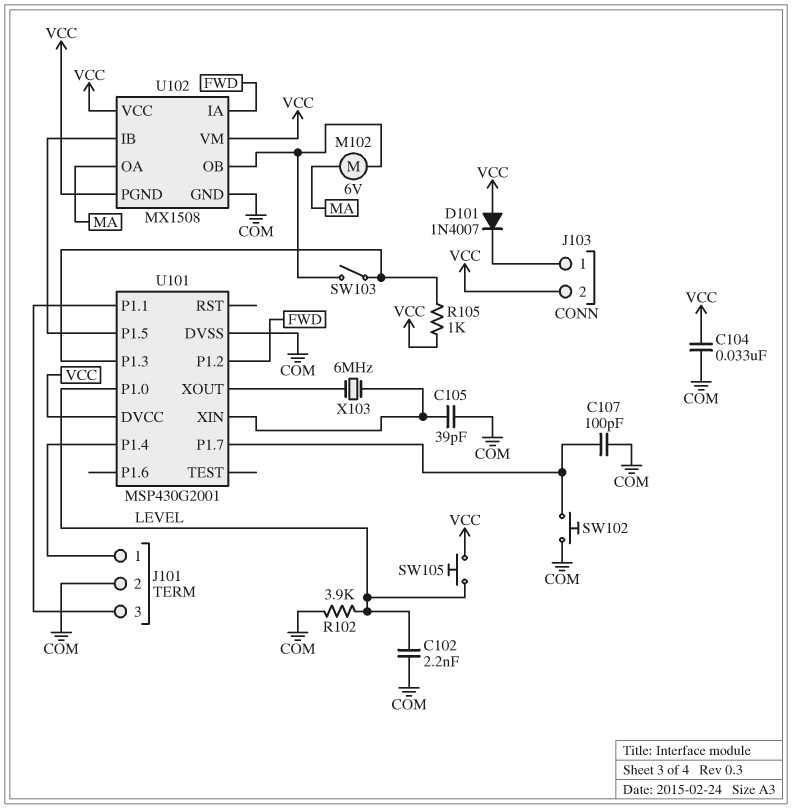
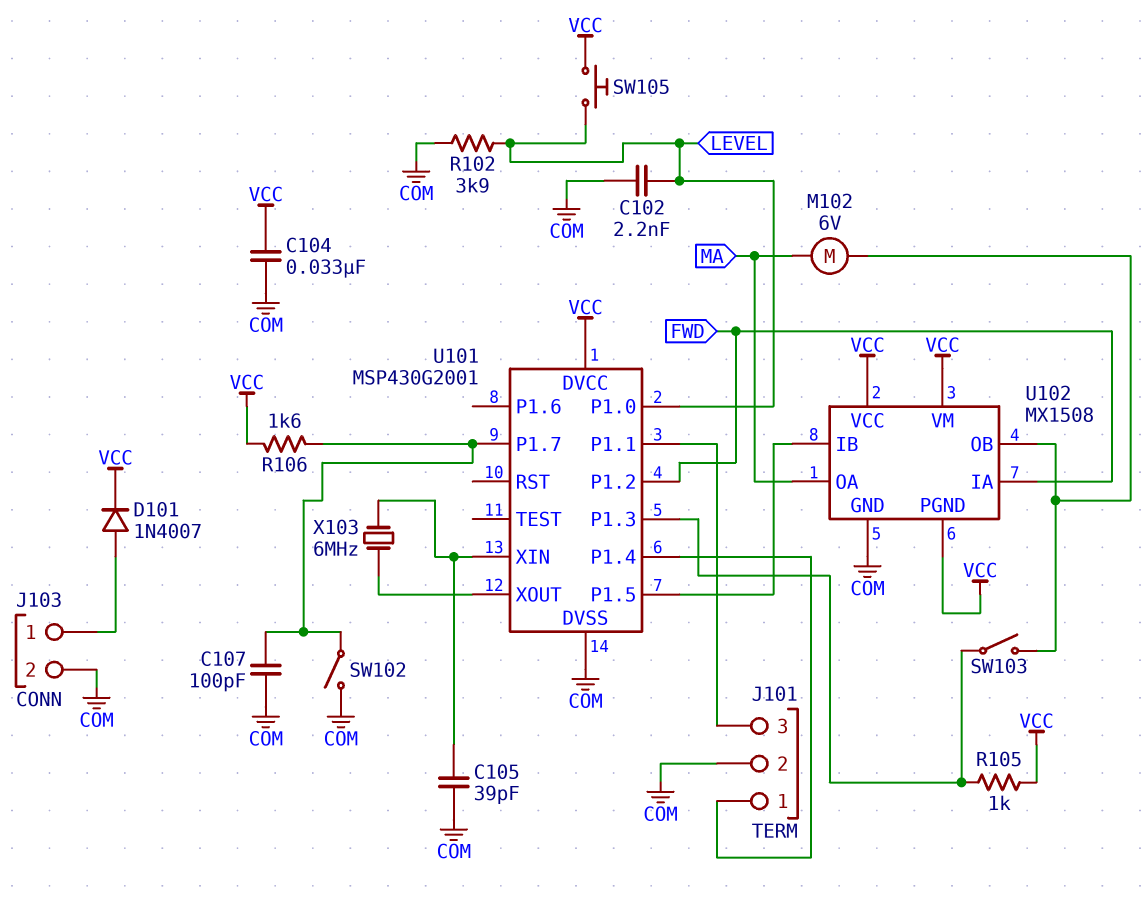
D101: diode 1N4007 (A VCC, K J103/1) -> diode 1N4007 (A J103/1, K VCC)
J103 pin 2: VCC -> COM
R106: none -> 1.6k (U101/P1.7, VCC)
SW102: button (COM, U101/P1.7) -> switch (COM, U101/P1.7)

